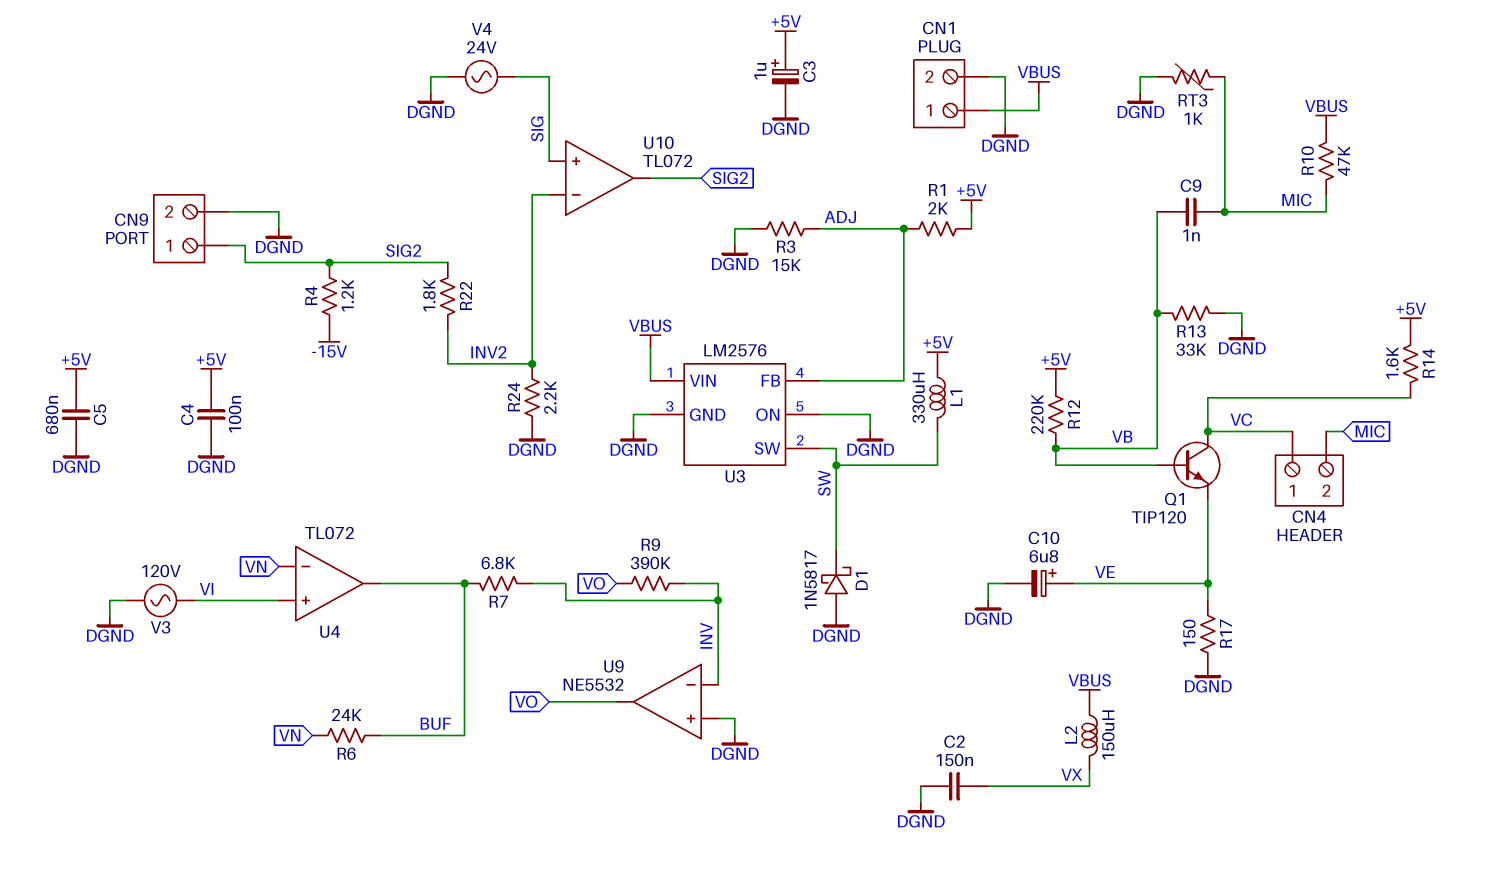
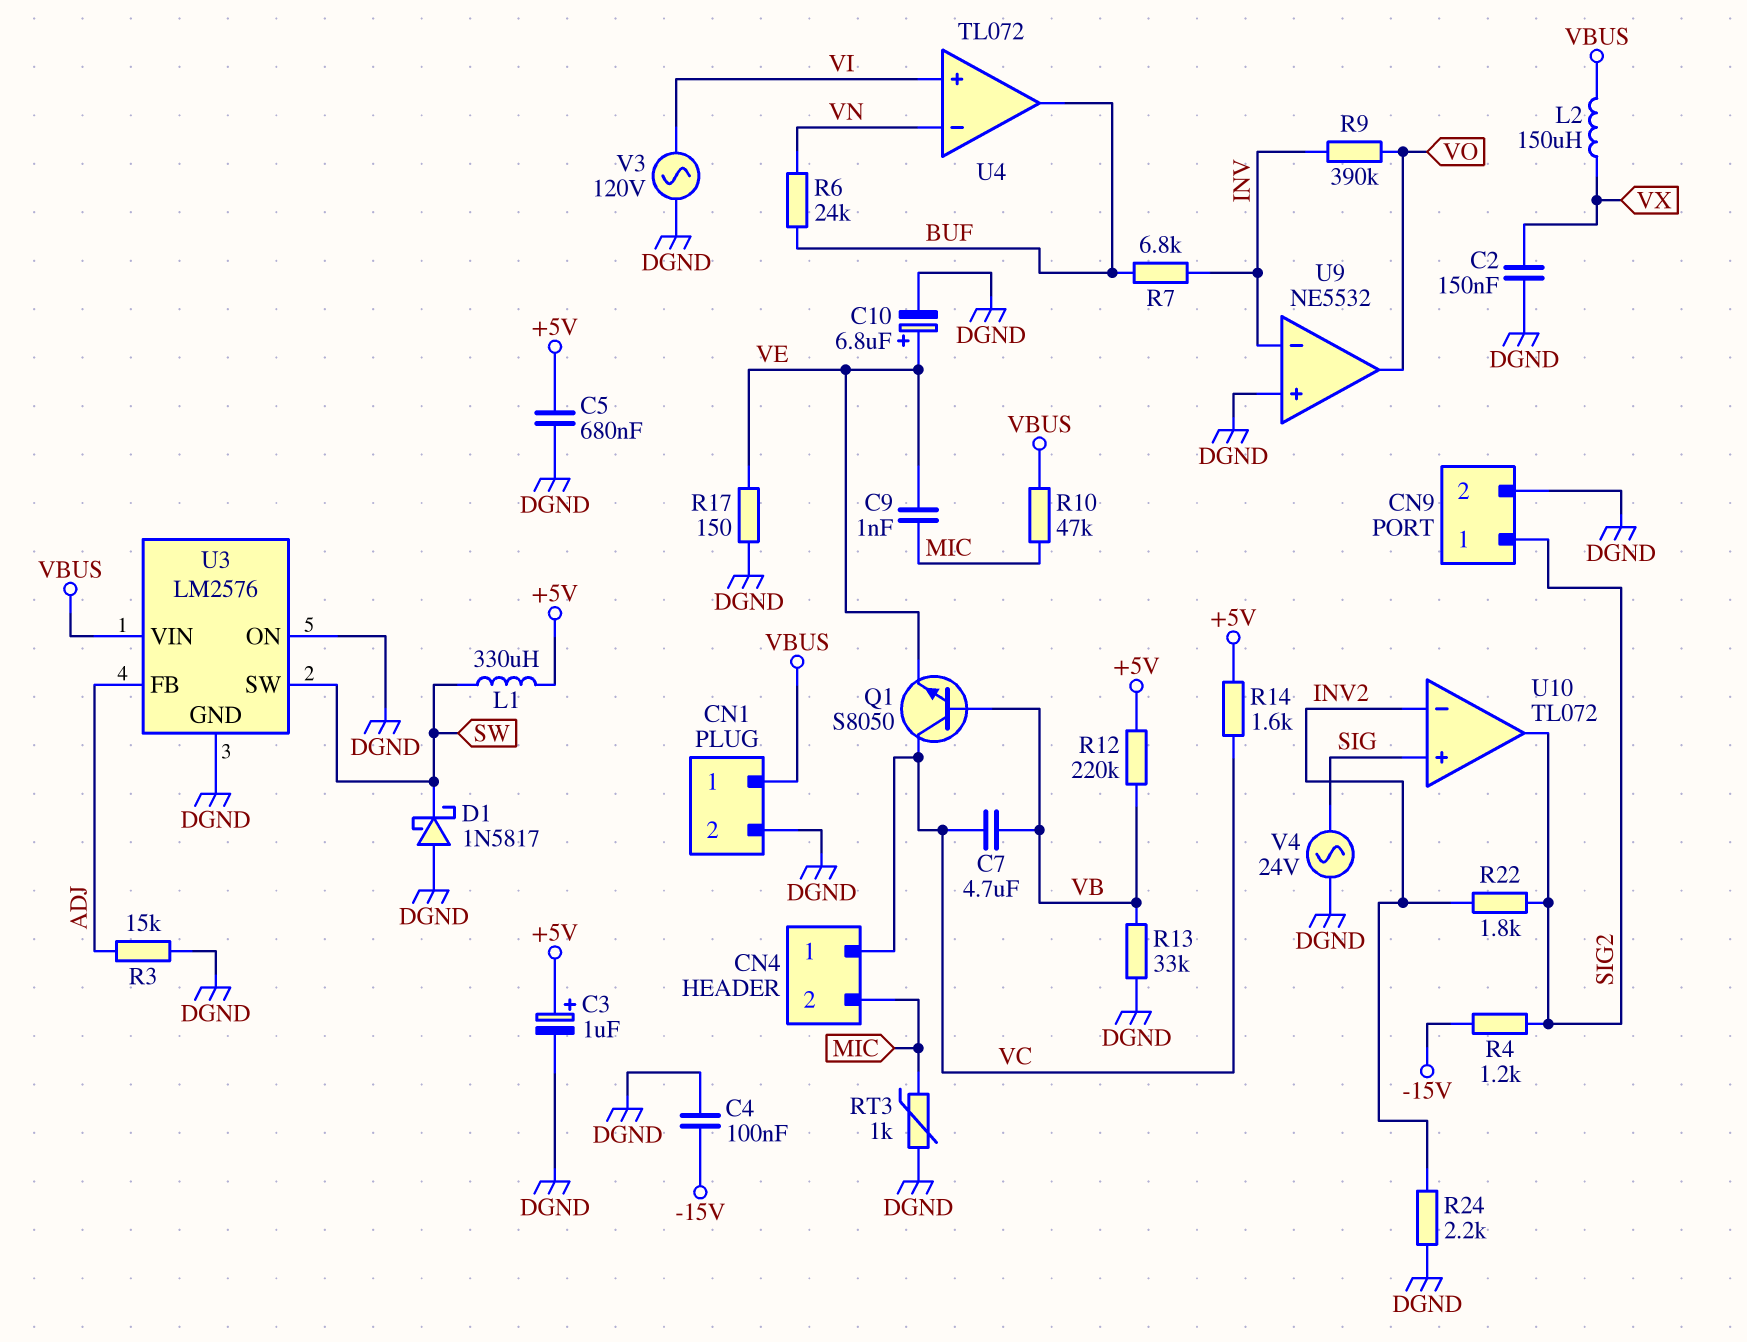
C4: 100nF (+5V, DGND) -> 100nF (-15V, DGND)
C7: none -> 4.7uF (VB, VC)
C9: 1nF (MIC, VB) -> 1nF (MIC, VE)
Q1: NPN TIP120 (B VB, C VC, E VE) -> NPN S8050 (B VB, C VC, E VE)
R1: 2k (+5V, ADJ) -> none

